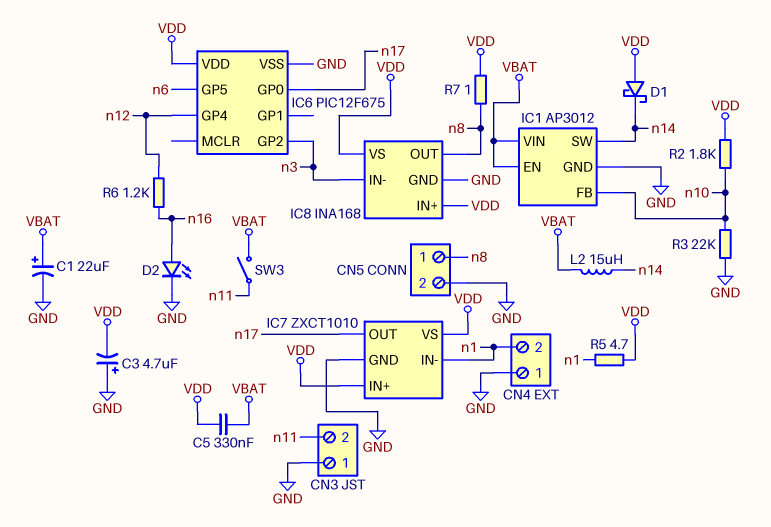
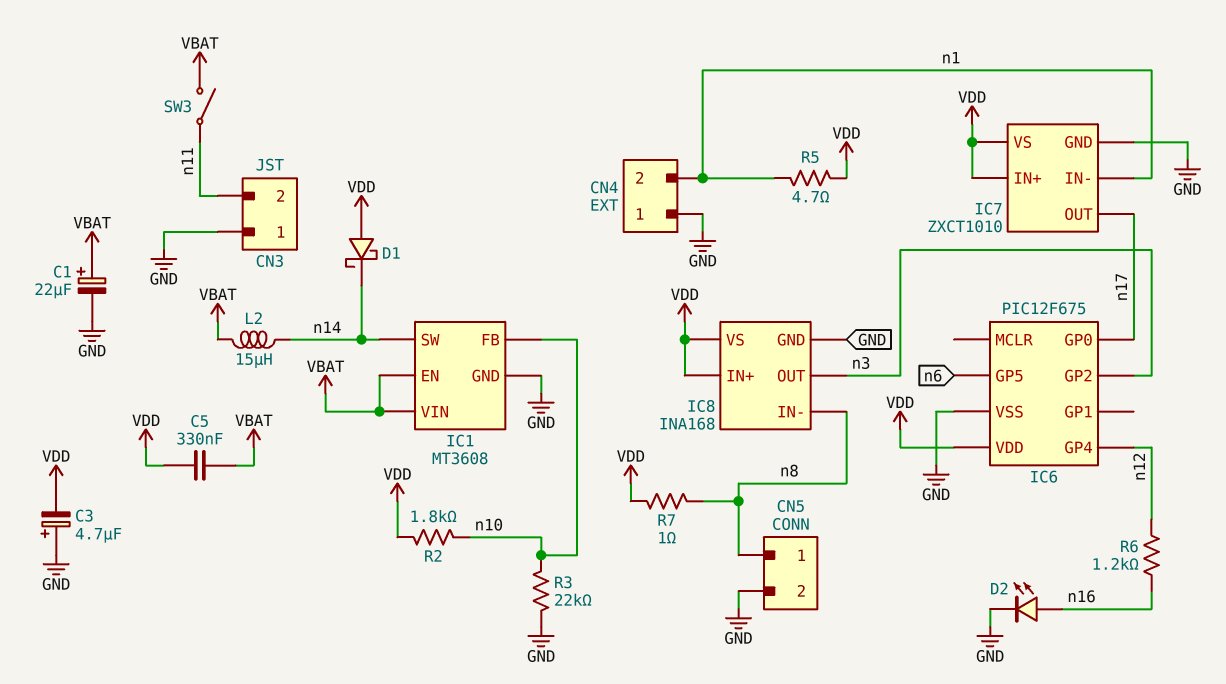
IC1: AP3012 -> MT3608
IC8 pin IN-: n3 -> n8
IC8 pin OUT: n8 -> n3

